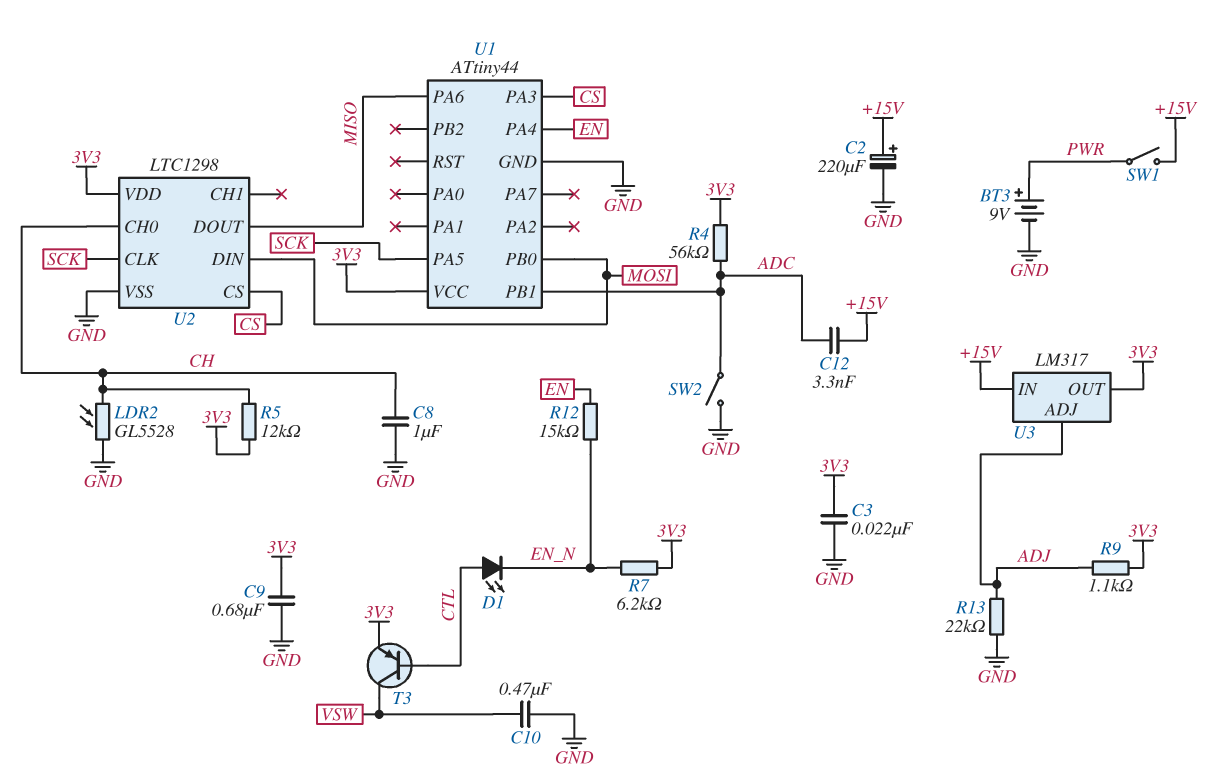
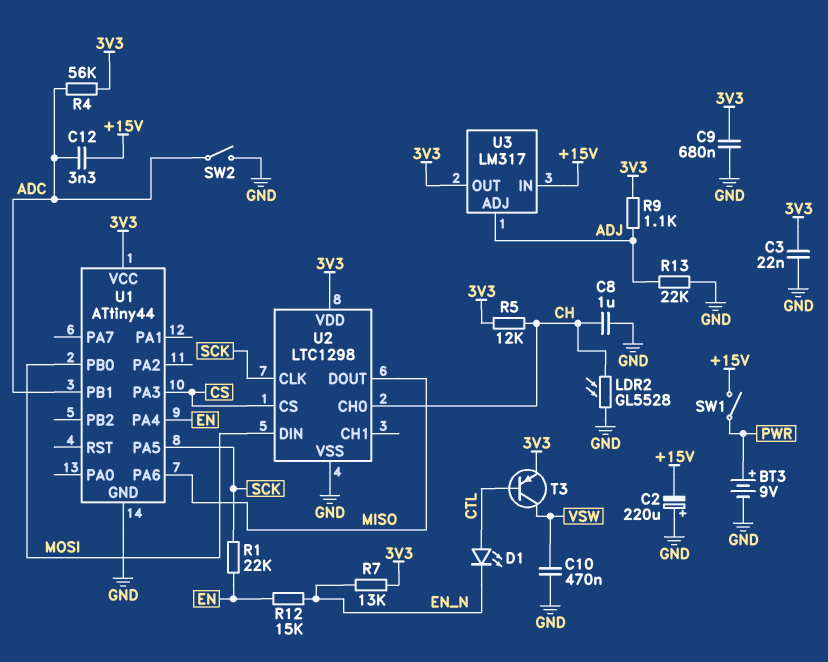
C2: 220uF (plus +15V, minus GND) -> 220uF (plus GND, minus +15V)
R1: none -> 22k (EN, SCK)
R7: 6.2k (3V3, EN_N) -> 13k (3V3, EN_N)

